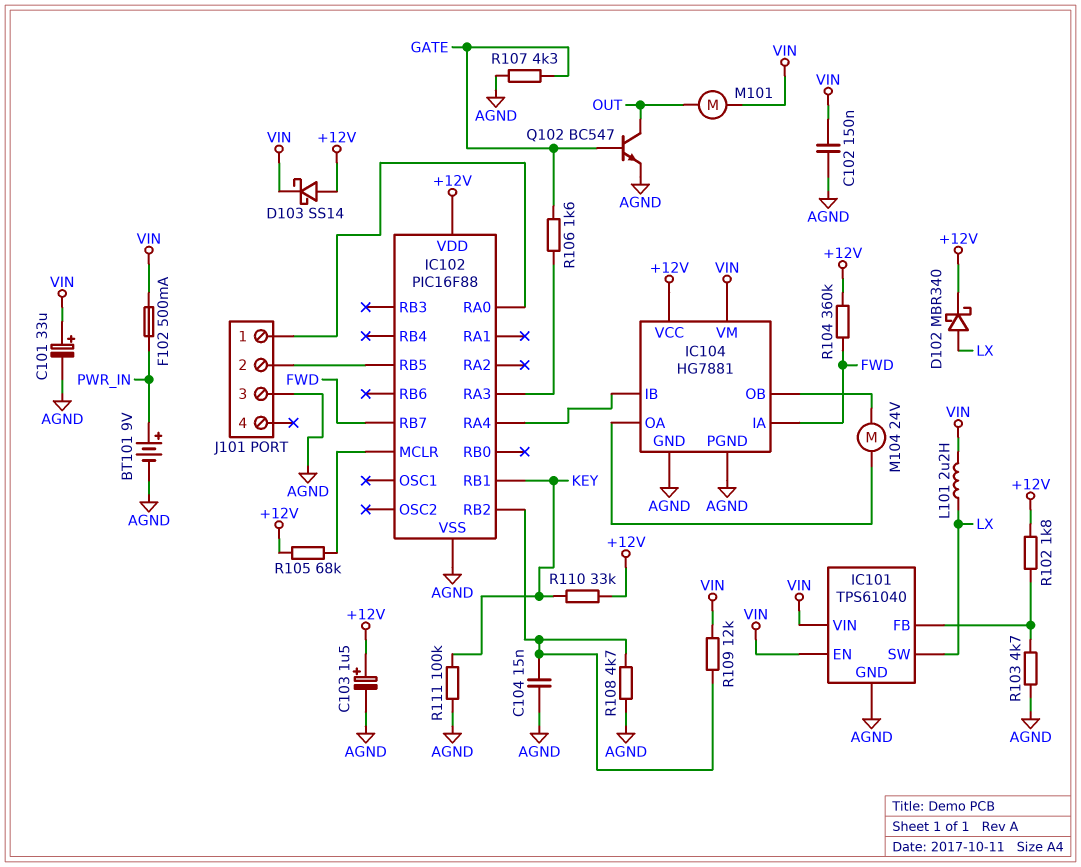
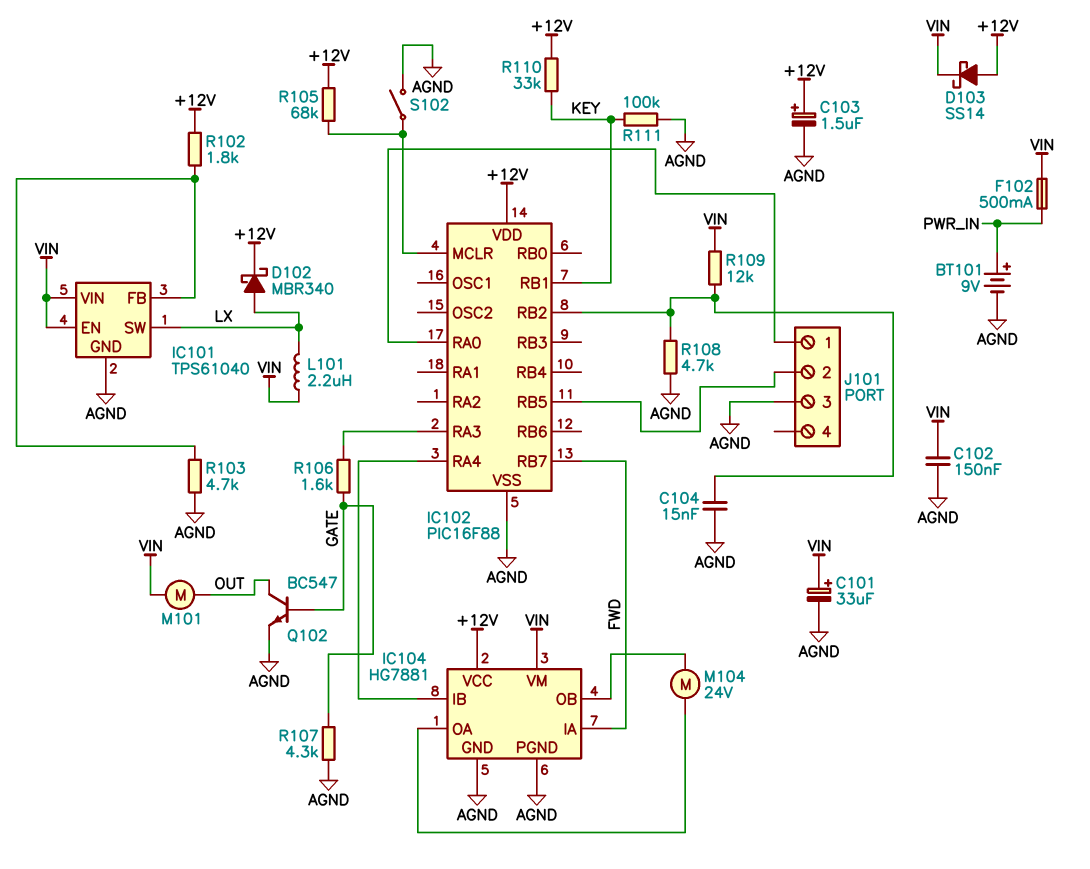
R104: 360k (+12V, FWD) -> none
S102: none -> switch (AGND, IC102/MCLR)

